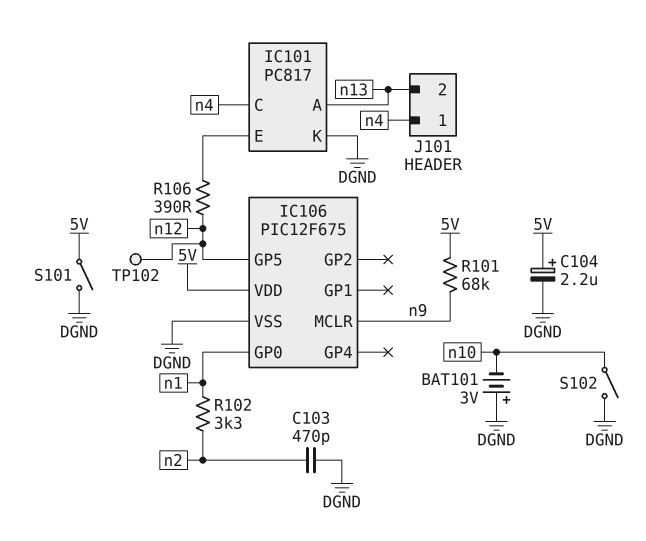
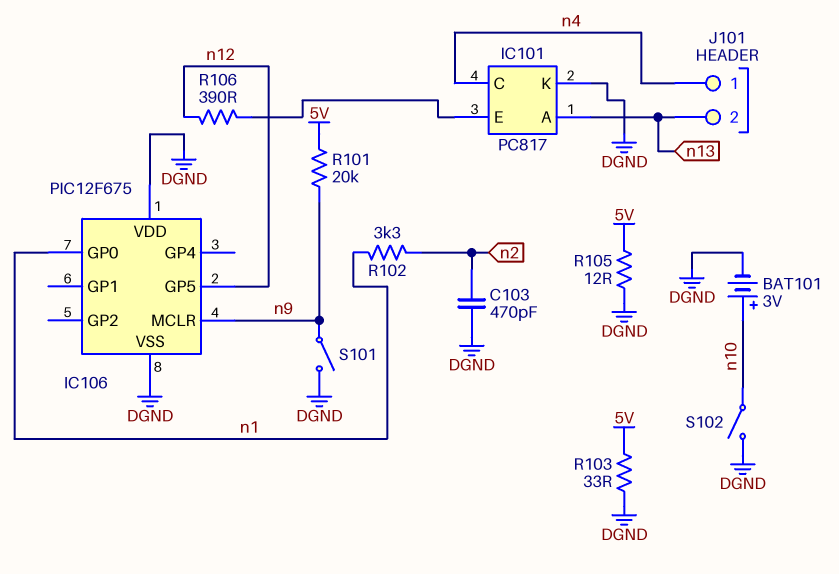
BAT101: 3V (plus DGND, minus n10) -> 3V (plus n10, minus DGND)
C104: 2.2uF (plus 5V, minus DGND) -> none
IC106 pin VDD: 5V -> DGND
R101: 68k (5V, n9) -> 20k (5V, n9)
R103: none -> 33 (5V, DGND)
R105: none -> 12 (5V, DGND)
S101: switch (5V, DGND) -> switch (DGND, n9)
TP102: test point (n12) -> none

